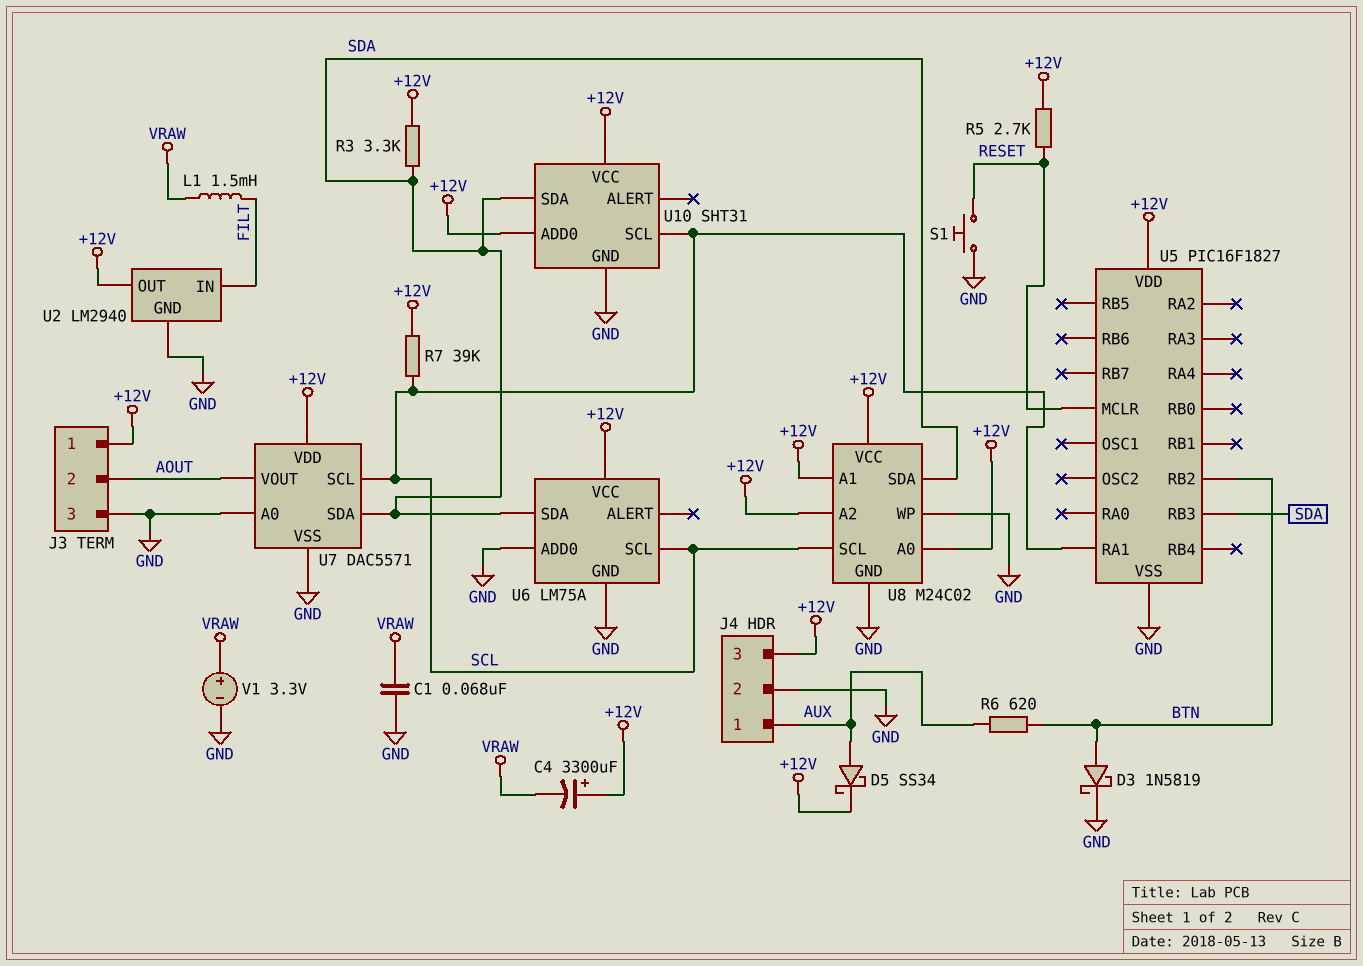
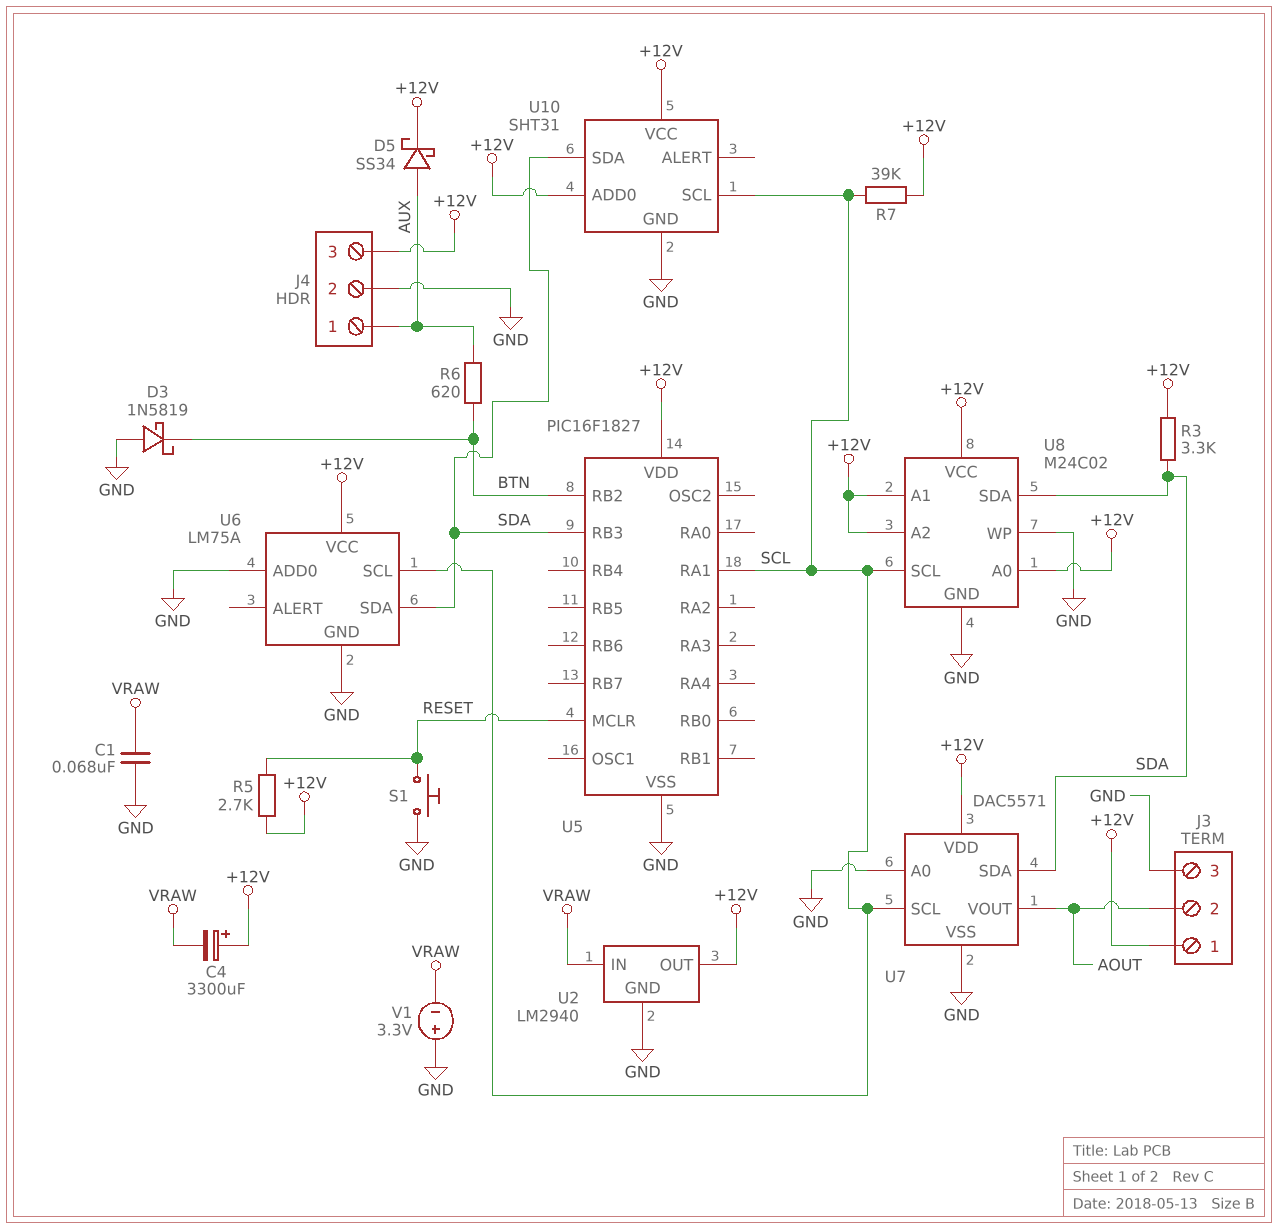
D3: schottky 1N5819 (A BTN, K GND) -> schottky 1N5819 (A GND, K BTN)
L1: 1.5mH (FILT, VRAW) -> none
U2 pin IN: FILT -> VRAW
V1: 3.3V (plus VRAW, minus GND) -> 3.3V (plus GND, minus VRAW)

